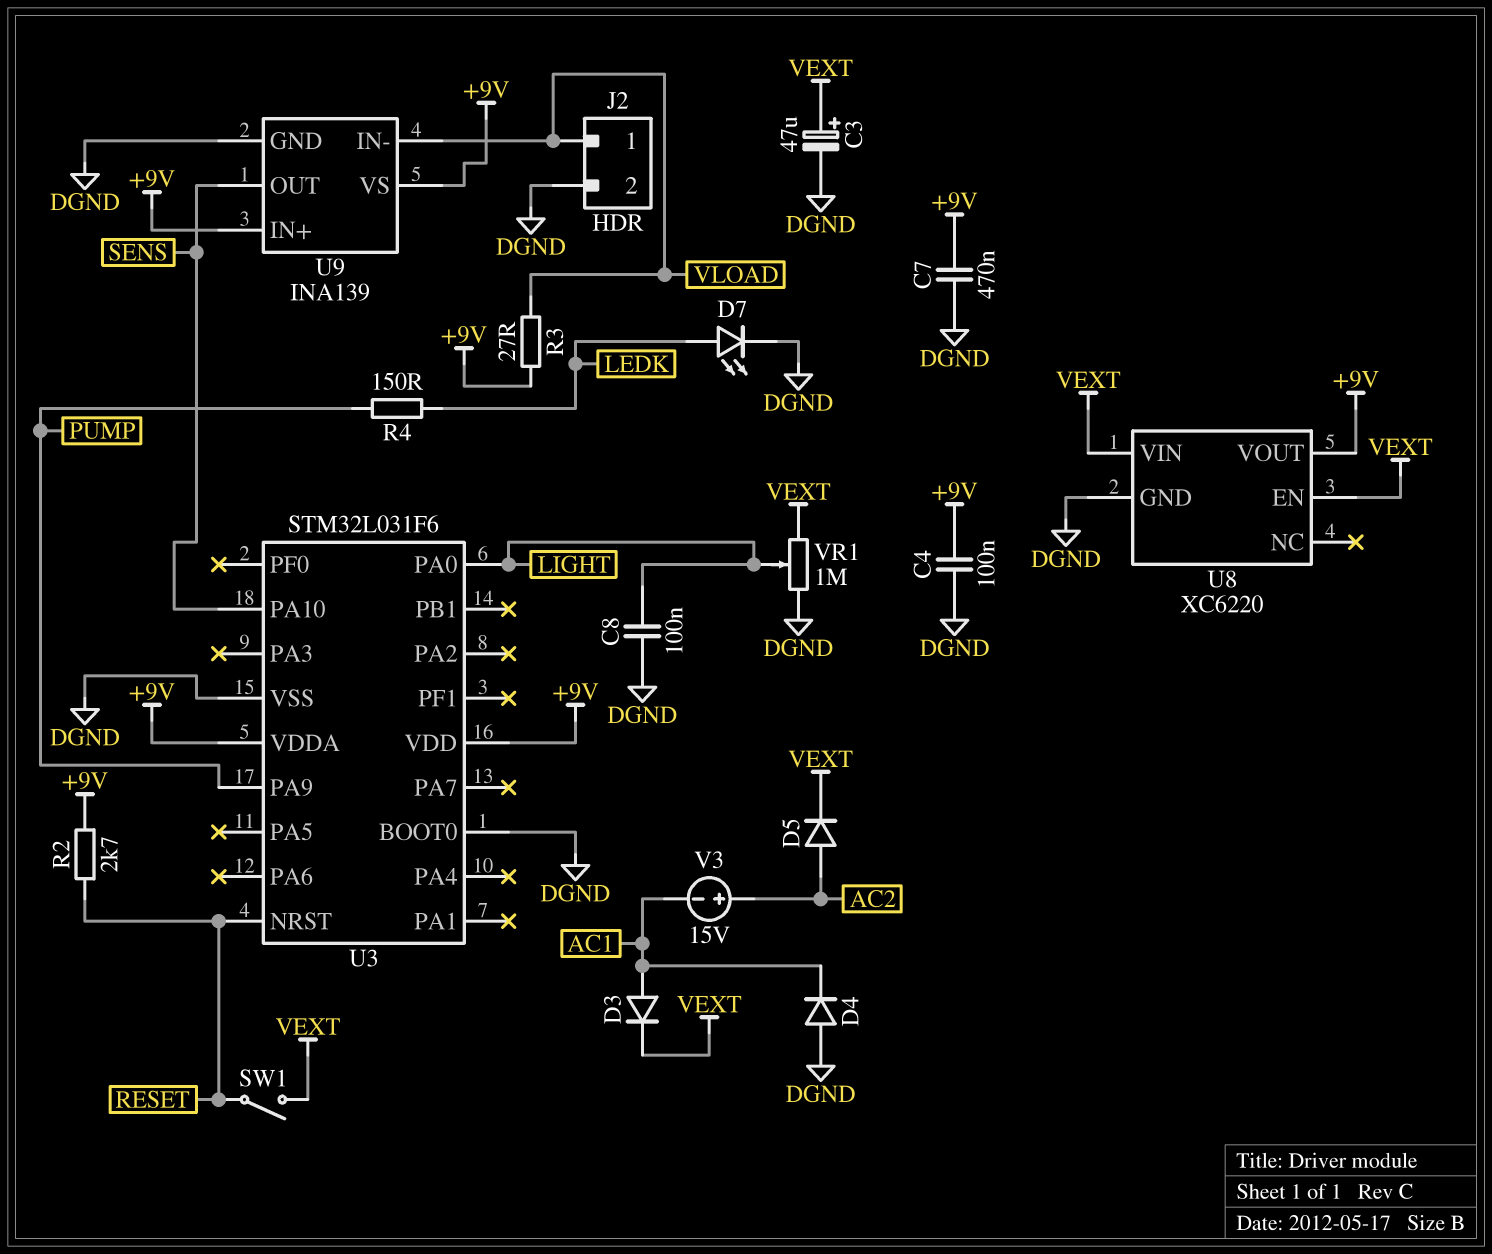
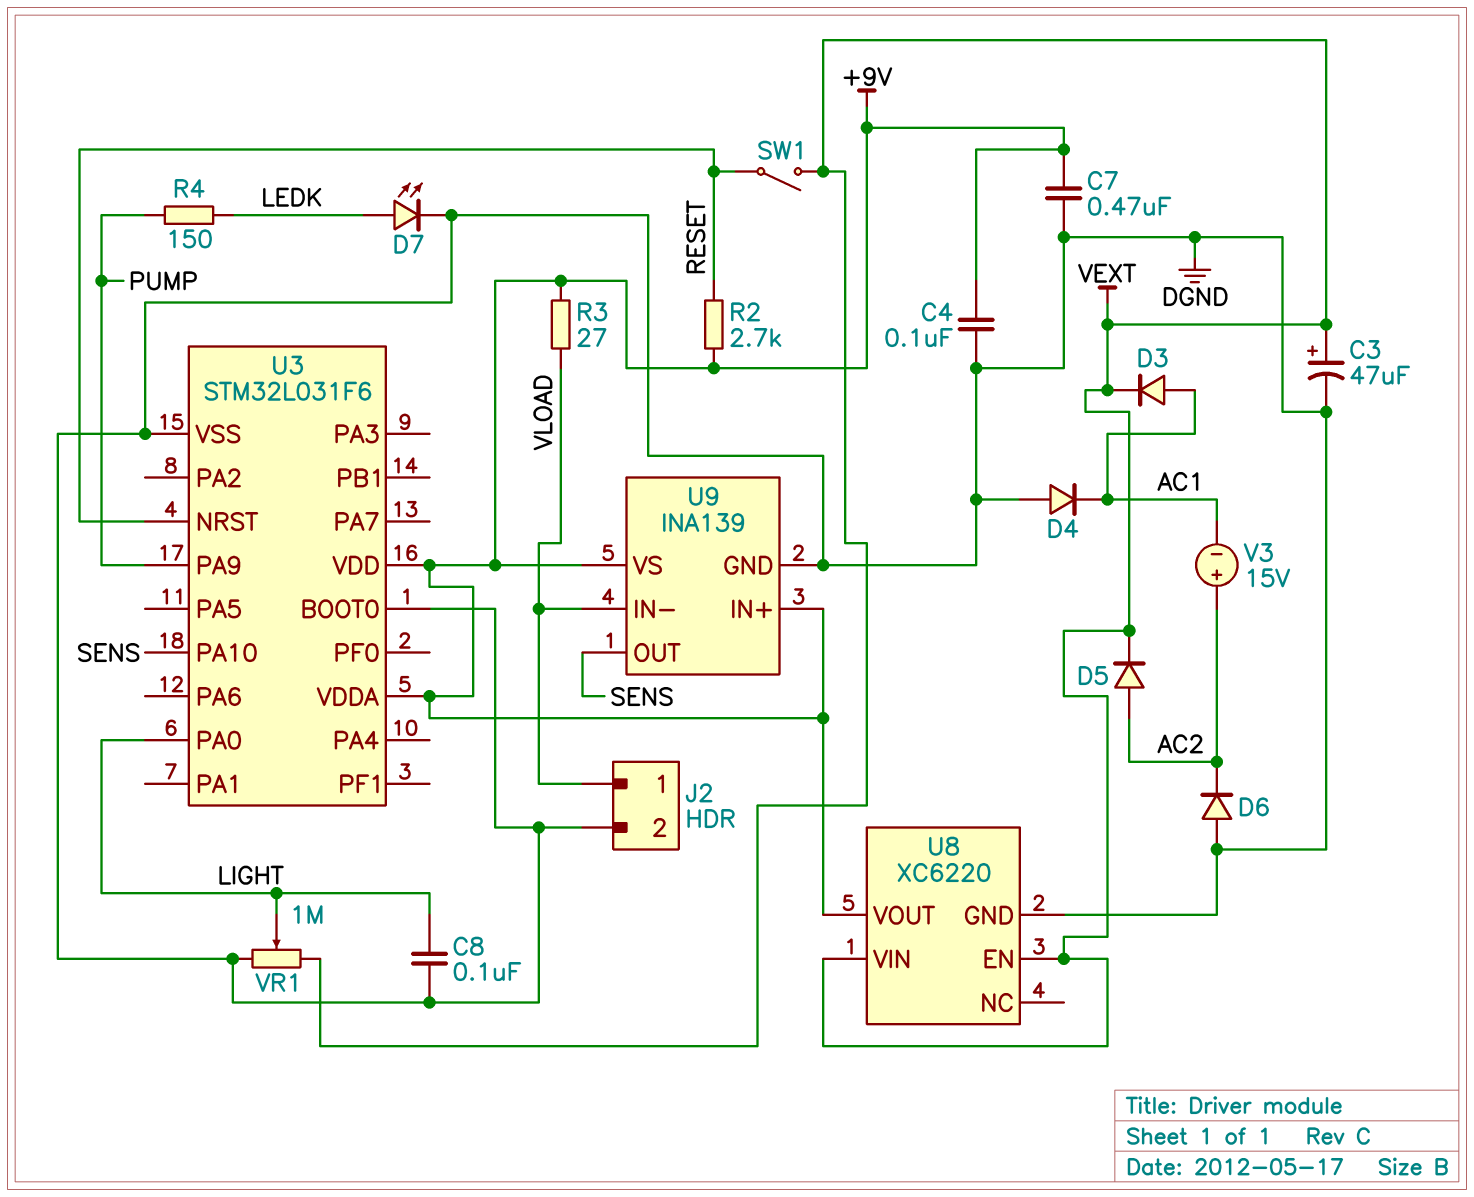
D6: none -> diode (A DGND, K AC2)

